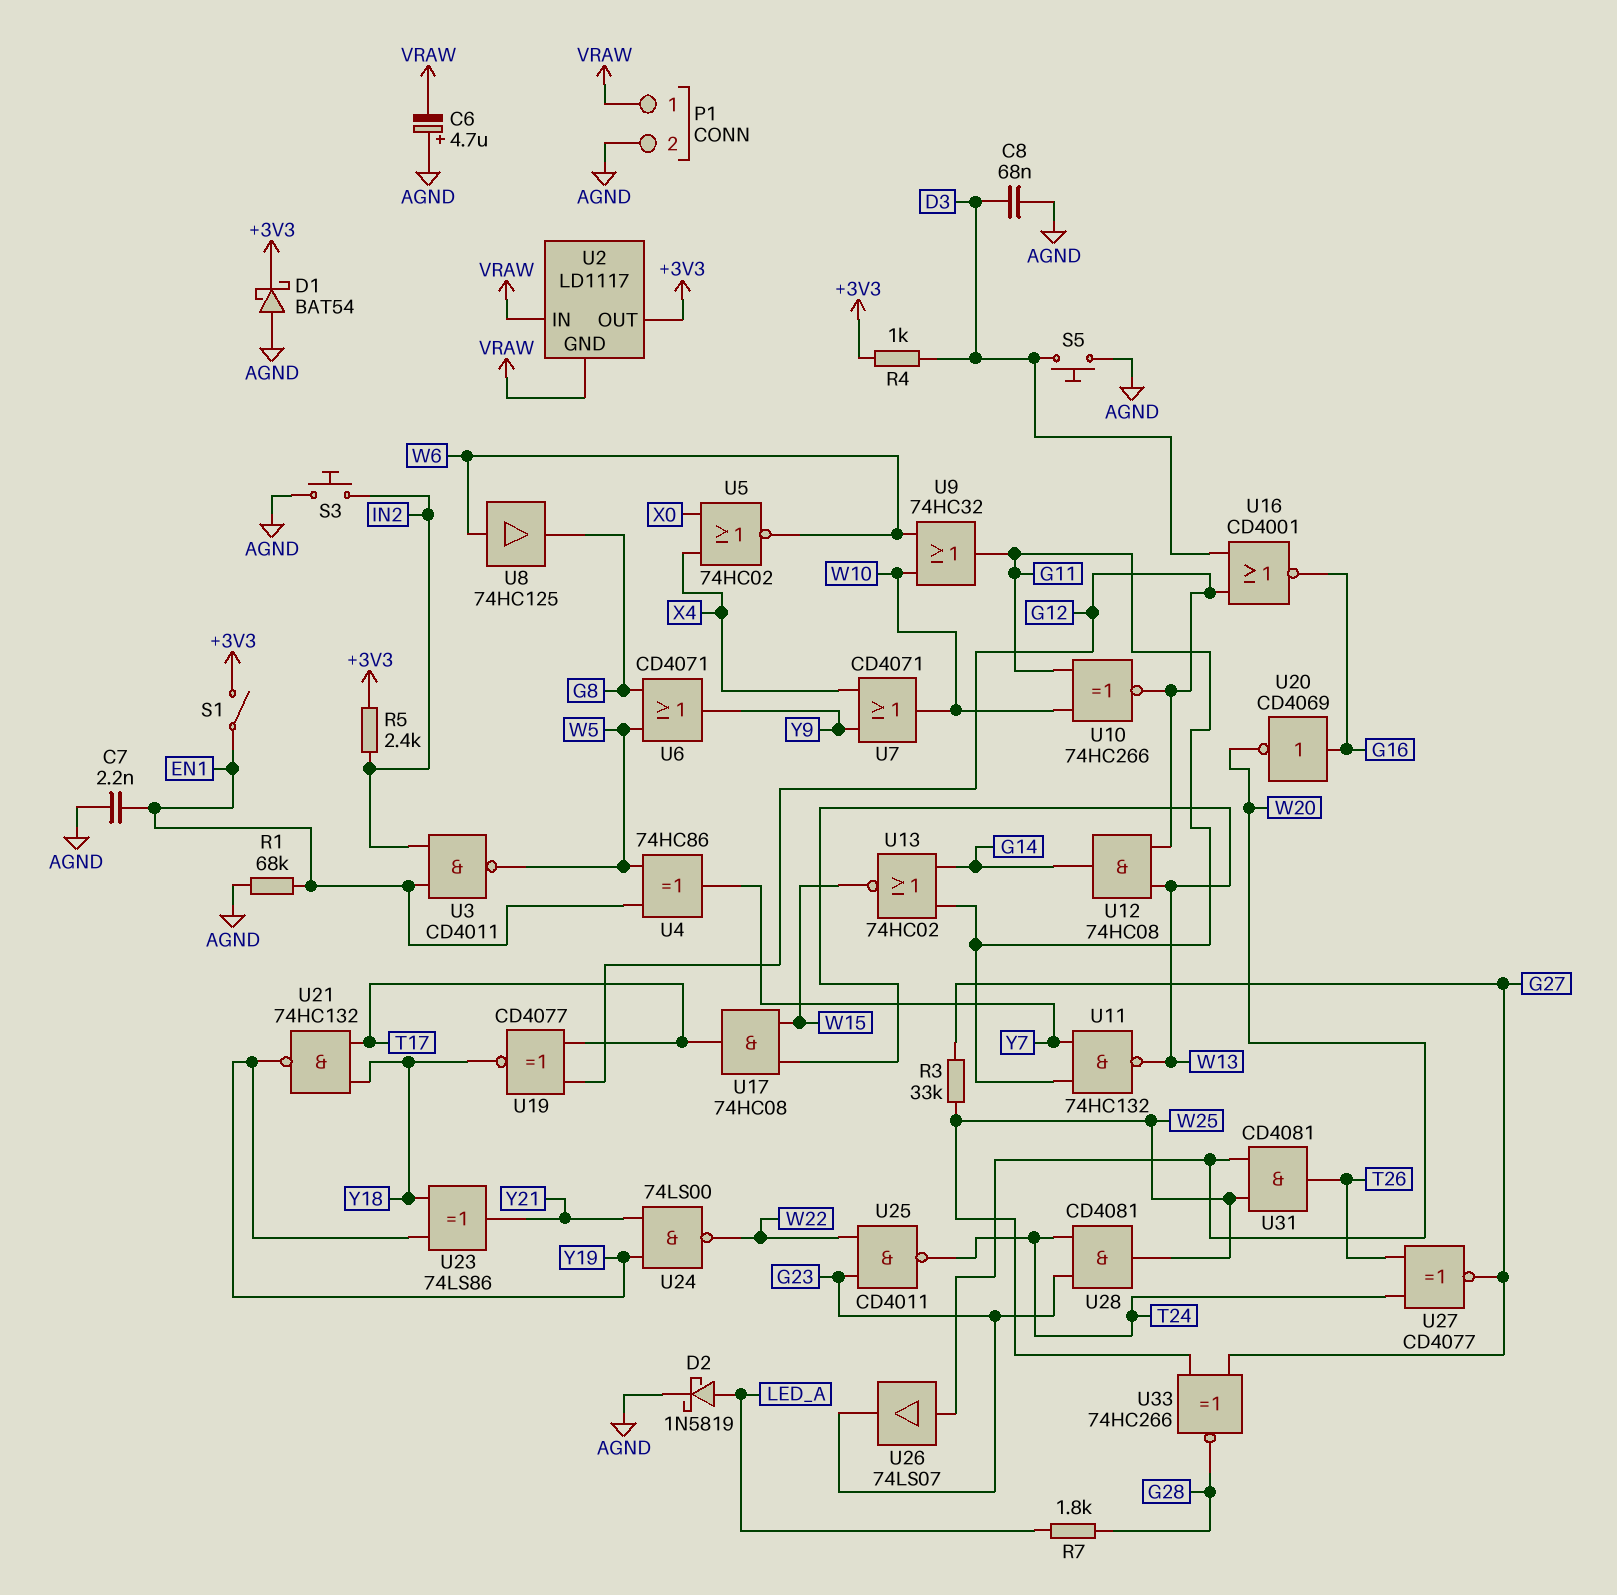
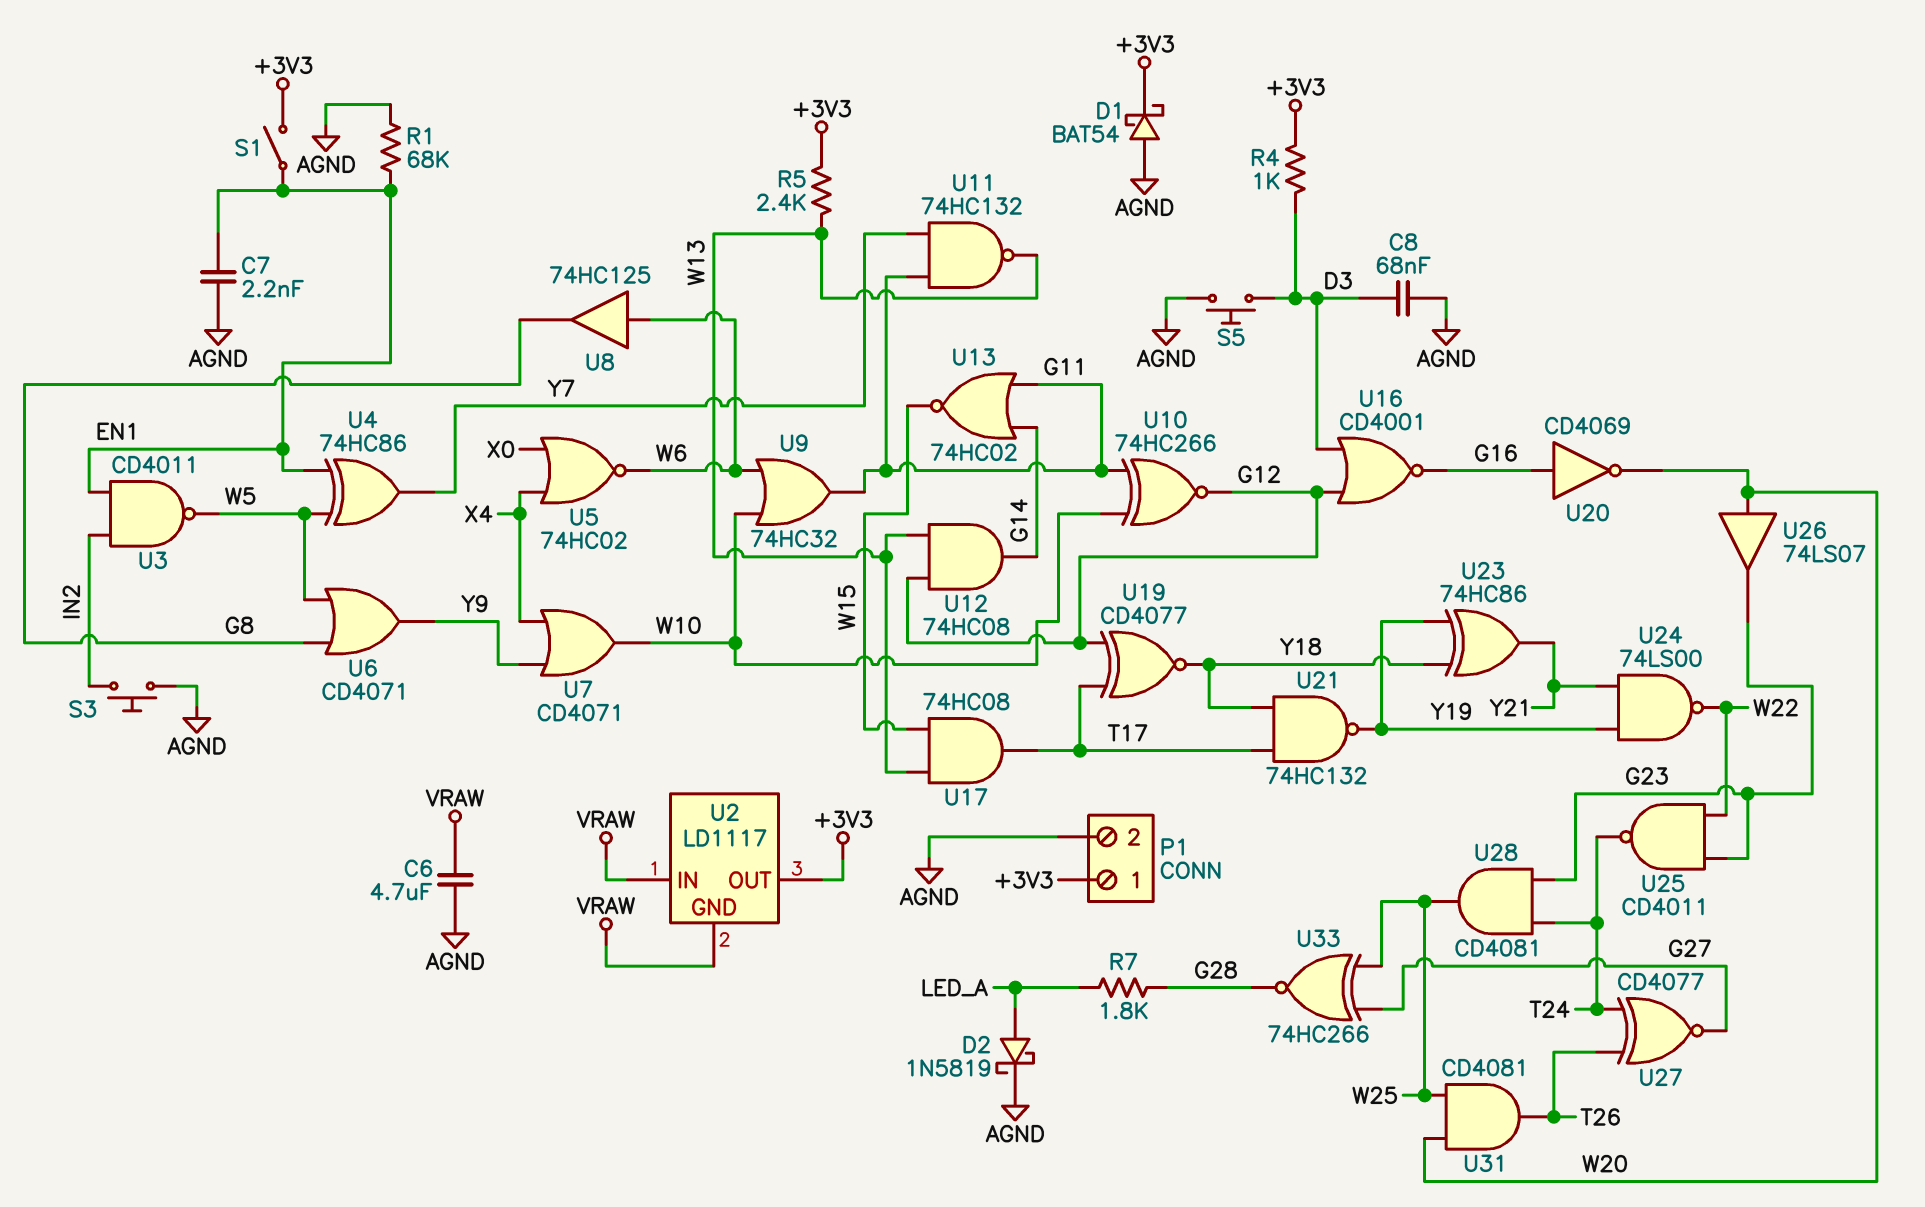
C6: 4.7uF (plus AGND, minus VRAW) -> 4.7uF (AGND, VRAW)
P1 pin 1: VRAW -> +3V3
R3: 33k (G27, W25) -> none
R5: 2.4k (+3V3, IN2) -> 2.4k (+3V3, W13)
U23: XOR 74LS86 (in Y18, in Y19, out Y21) -> XOR 74HC86 (in Y18, in Y19, out Y21)

